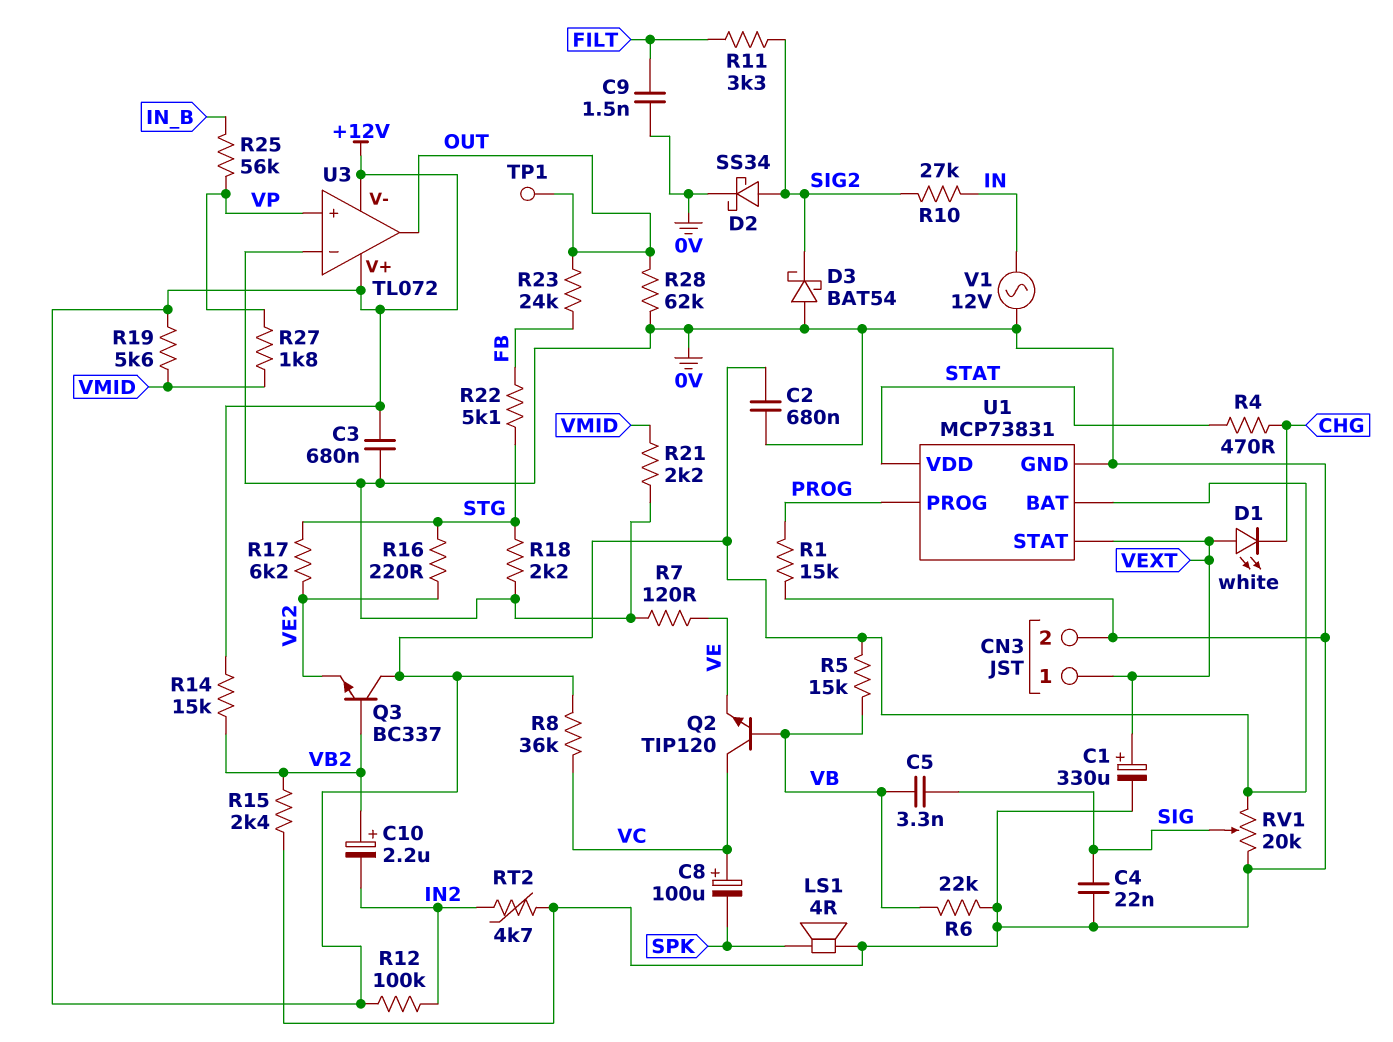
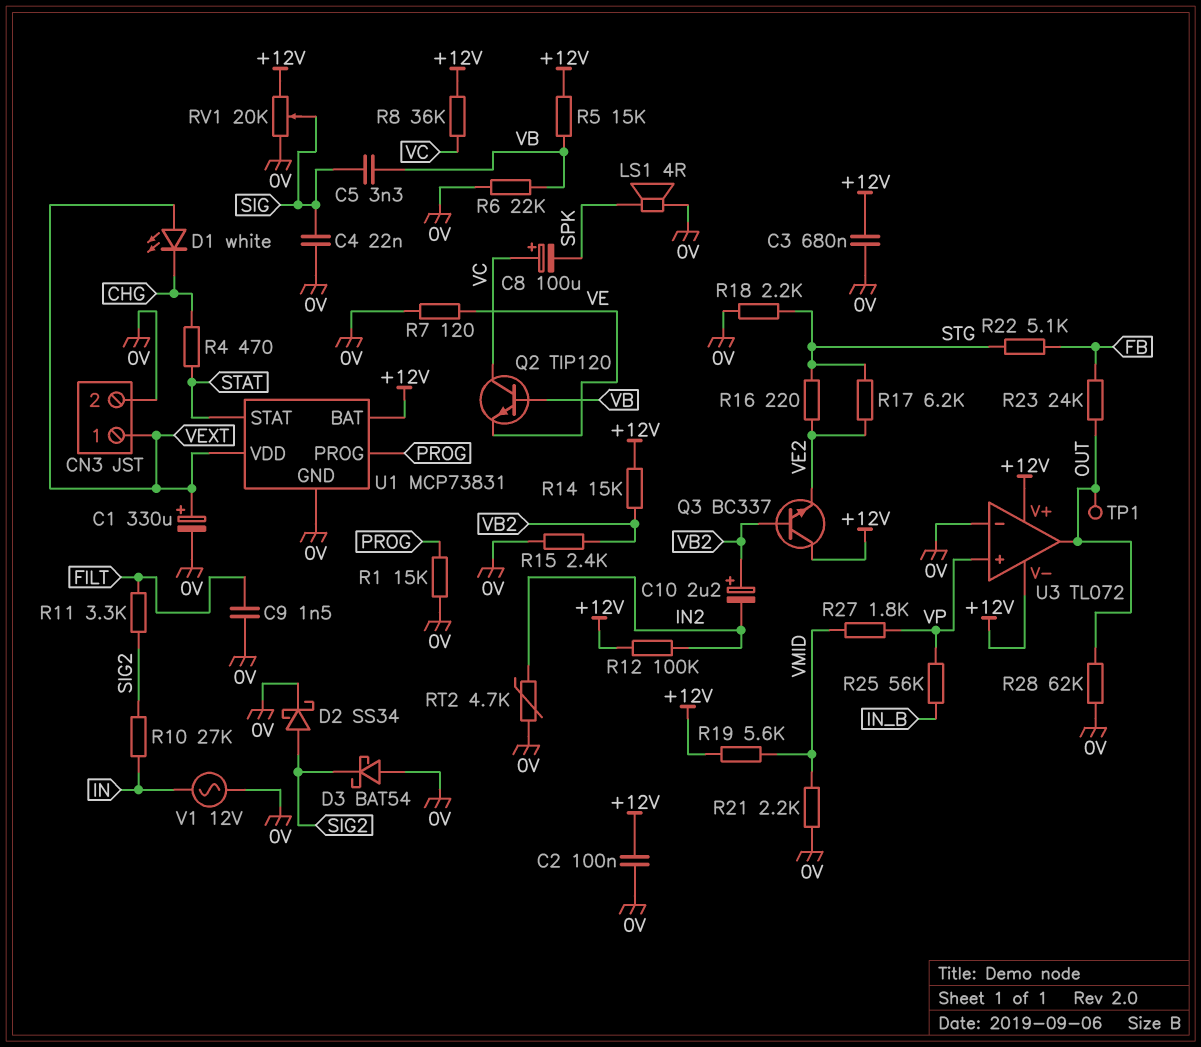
C2: 680nF (+12V, 0V) -> 100nF (+12V, 0V)
U1 pin STAT: VEXT -> STAT
U1 pin VDD: STAT -> VEXT

